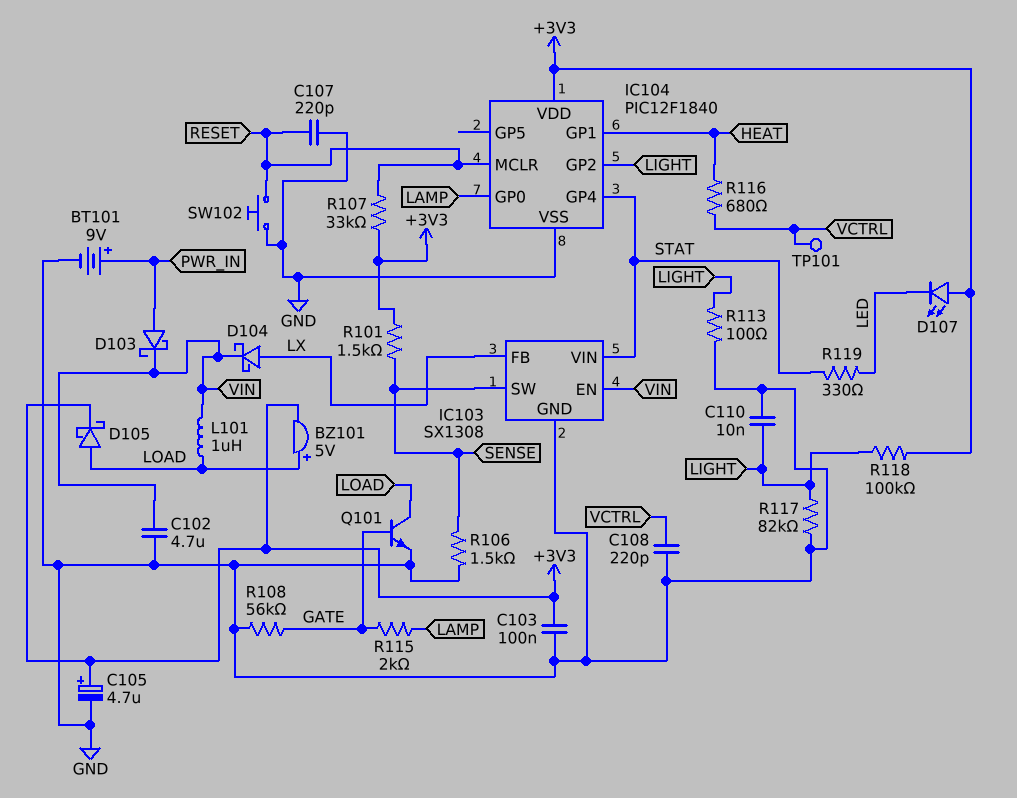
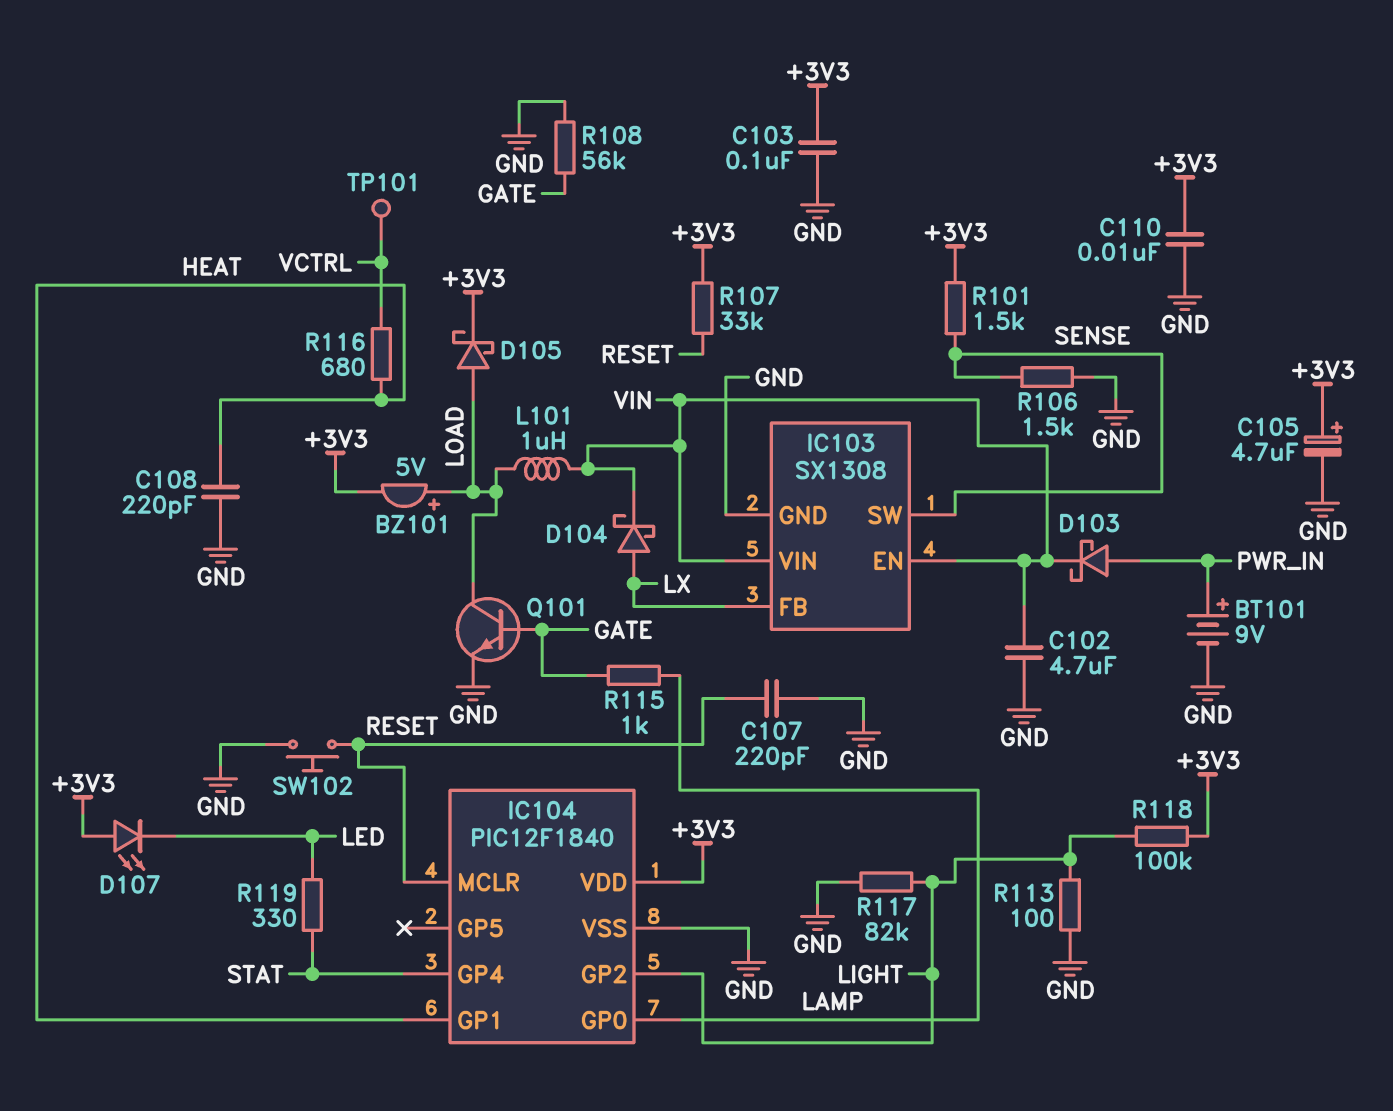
C108: 220pF (GND, VCTRL) -> 220pF (GND, HEAT)
C110: 10nF (GND, LIGHT) -> 10nF (+3V3, GND)
IC103 pin VIN: STAT -> VIN
R115: 2k (GATE, LAMP) -> 1k (GATE, LAMP)

